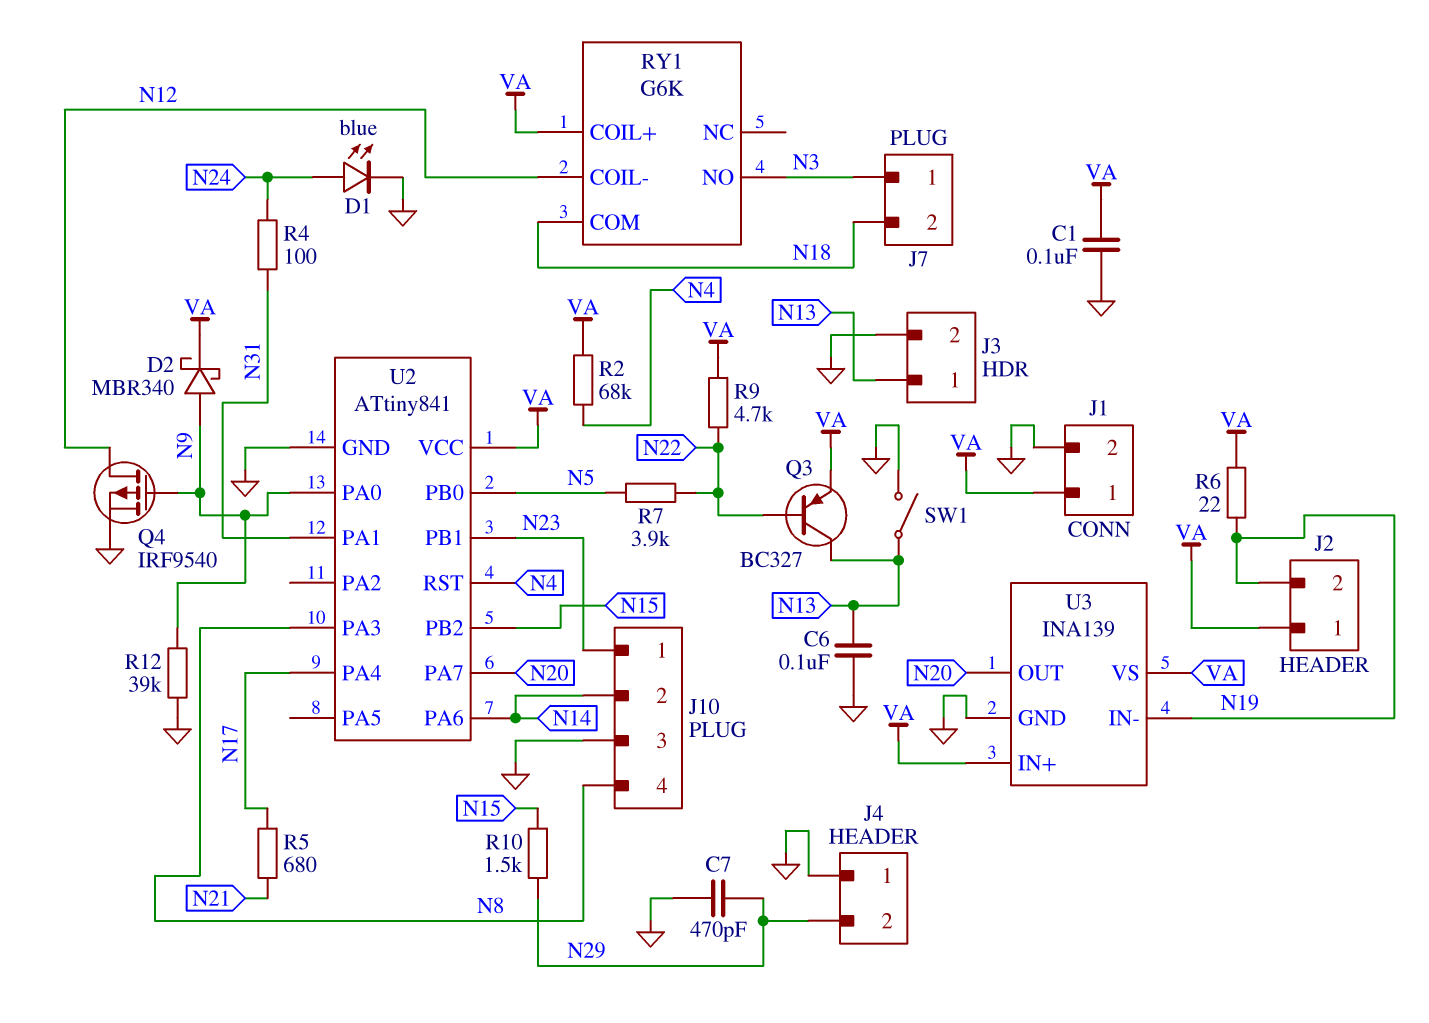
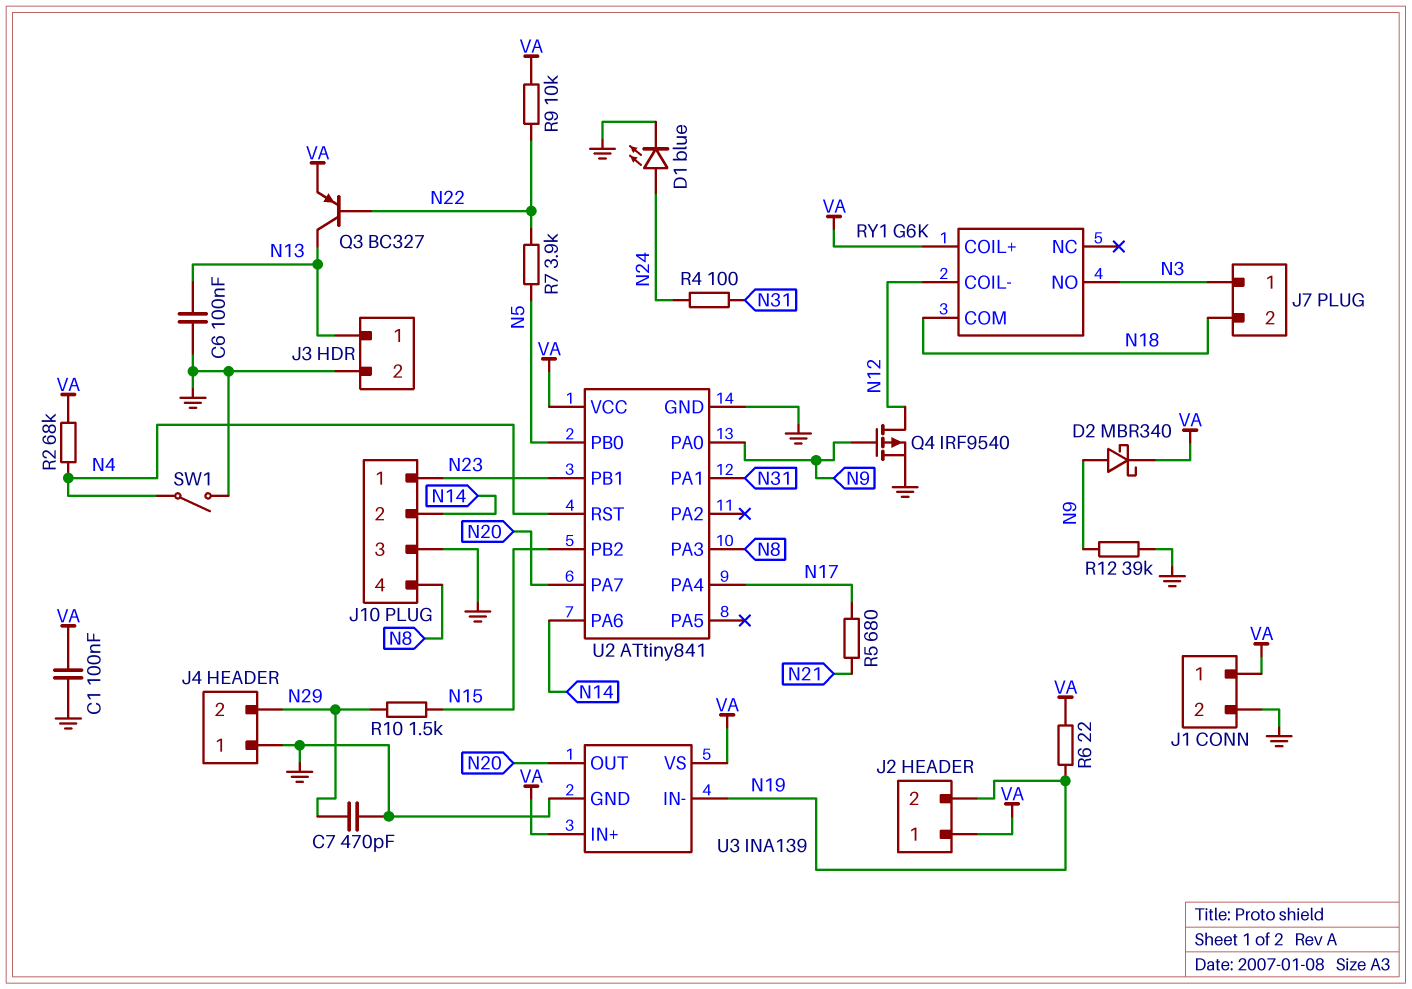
R9: 4.7k (N22, VA) -> 10k (N22, VA)
SW1: switch (GND, N13) -> switch (GND, N4)

